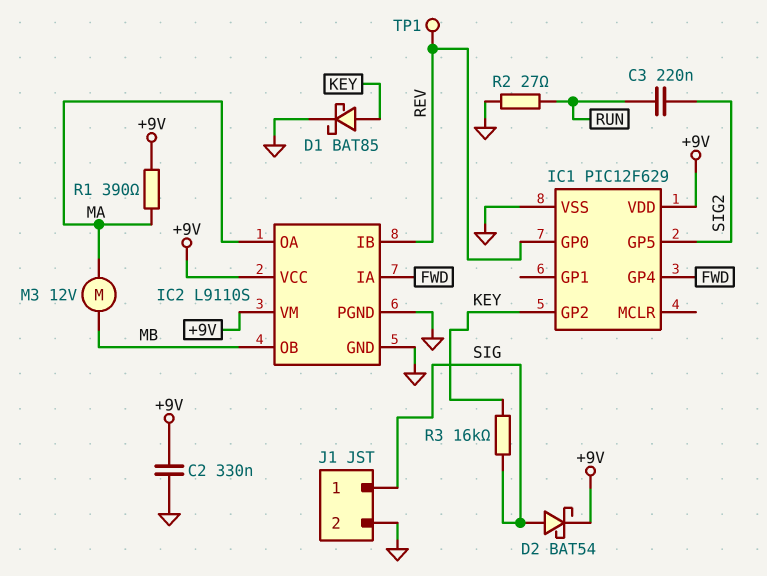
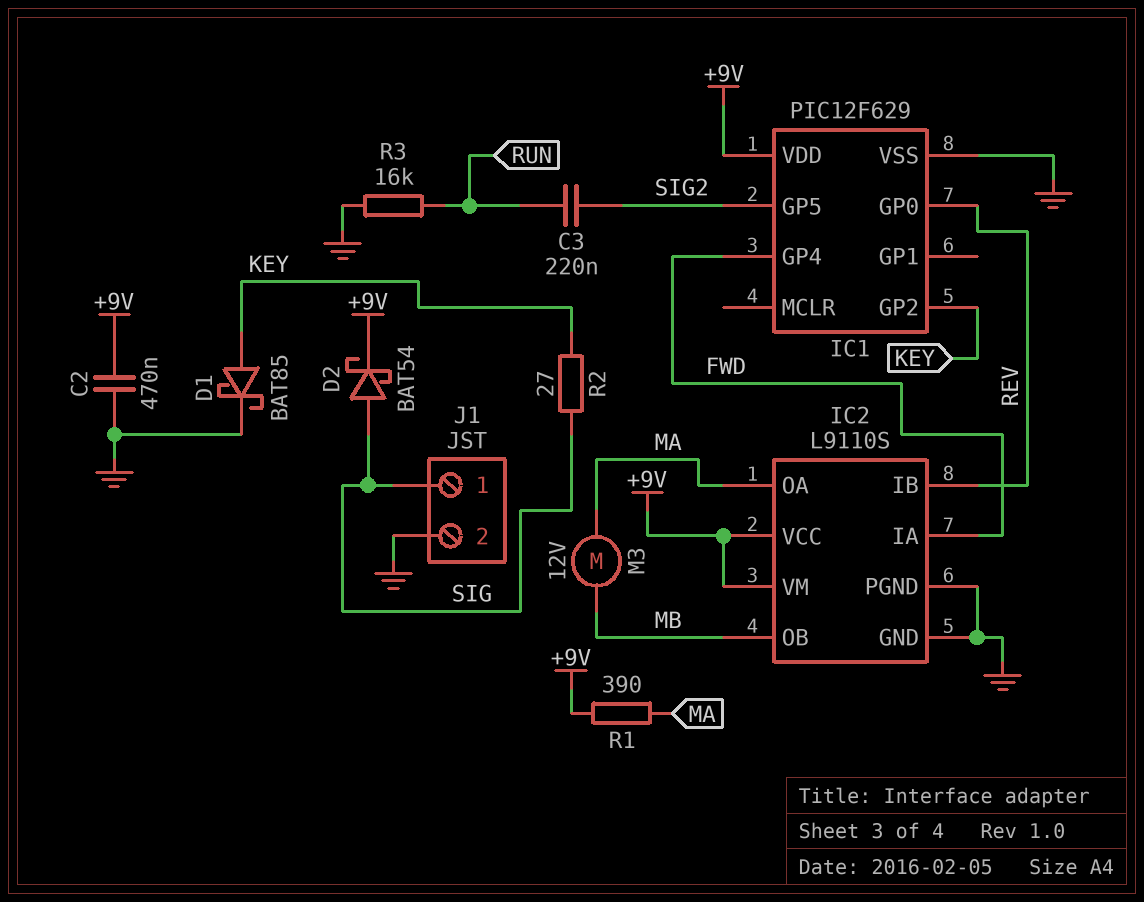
C2: 330nF (+9V, GND) -> 470nF (+9V, GND)
R2: 27 (GND, RUN) -> 27 (KEY, SIG)
R3: 16k (KEY, SIG) -> 16k (GND, RUN)
TP1: test point (REV) -> none

